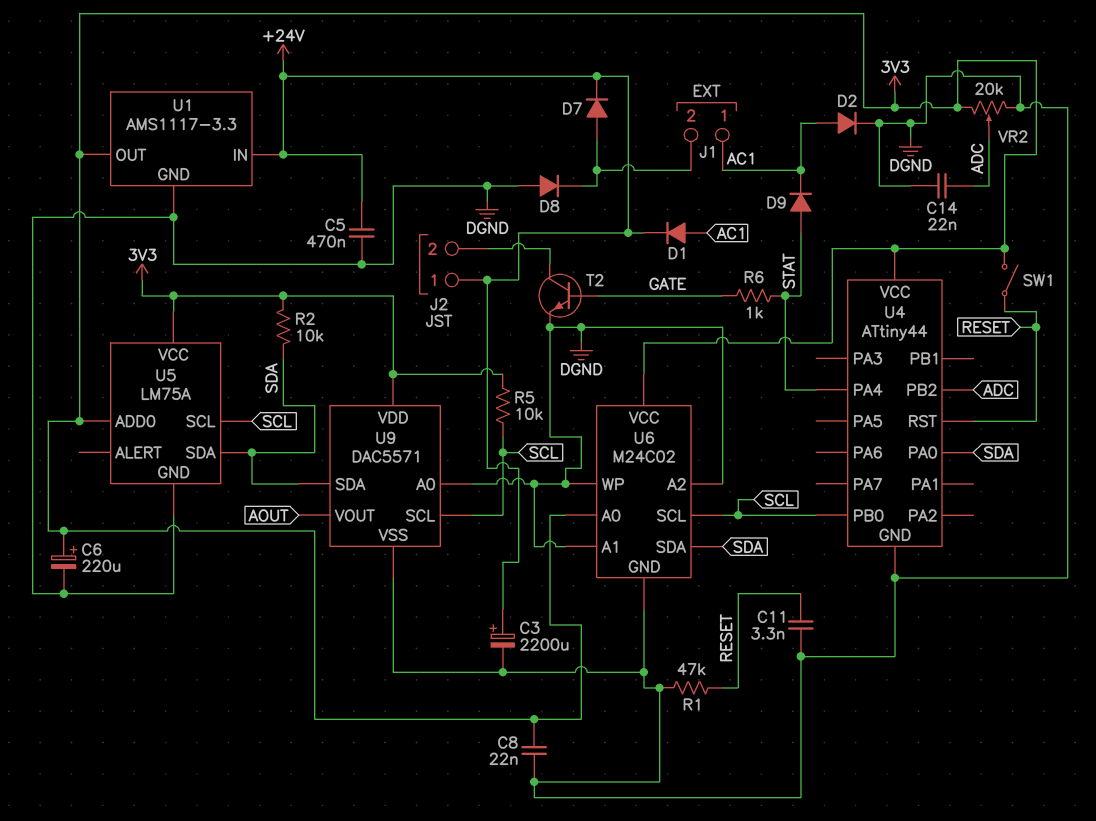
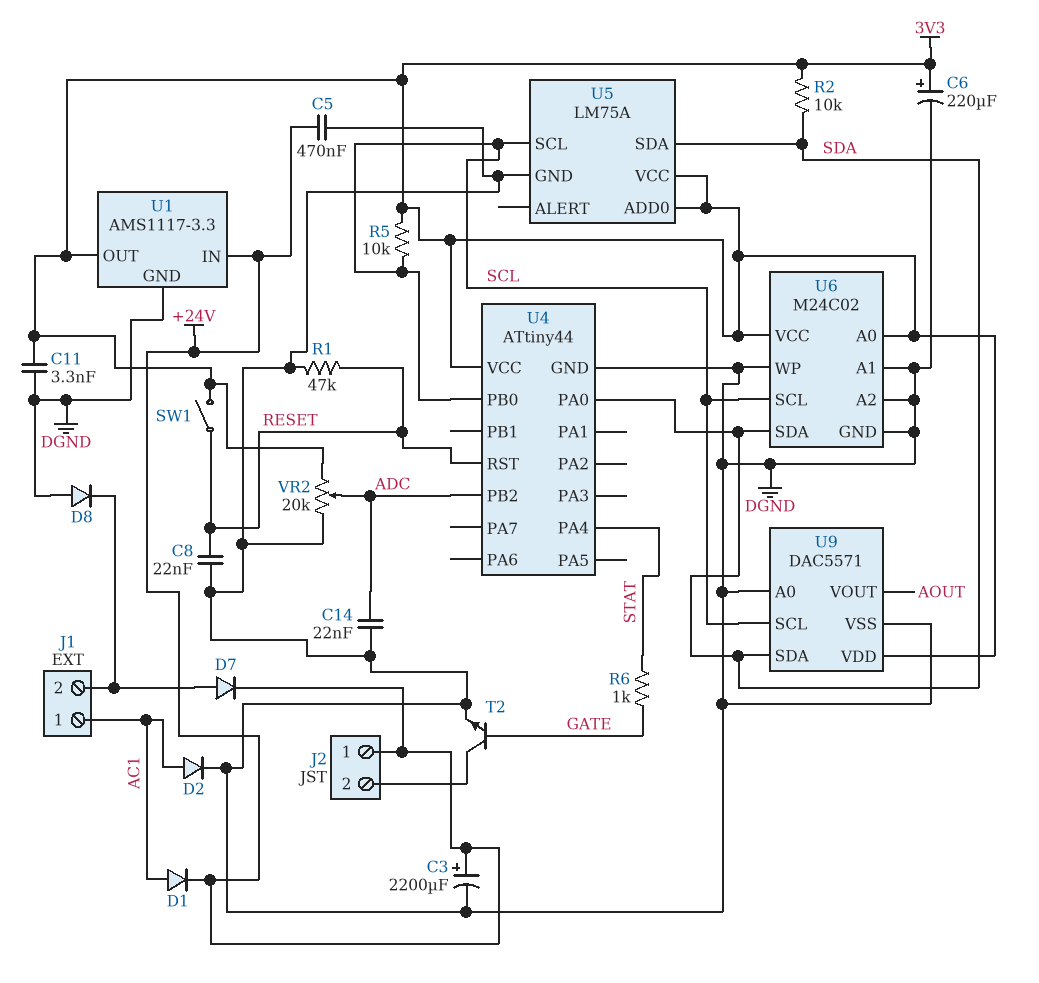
C8: 22nF (3V3, DGND) -> 22nF (DGND, RESET)
C11: 3.3nF (DGND, RESET) -> 3.3nF (3V3, DGND)
D9: diode (A STAT, K AC1) -> none

